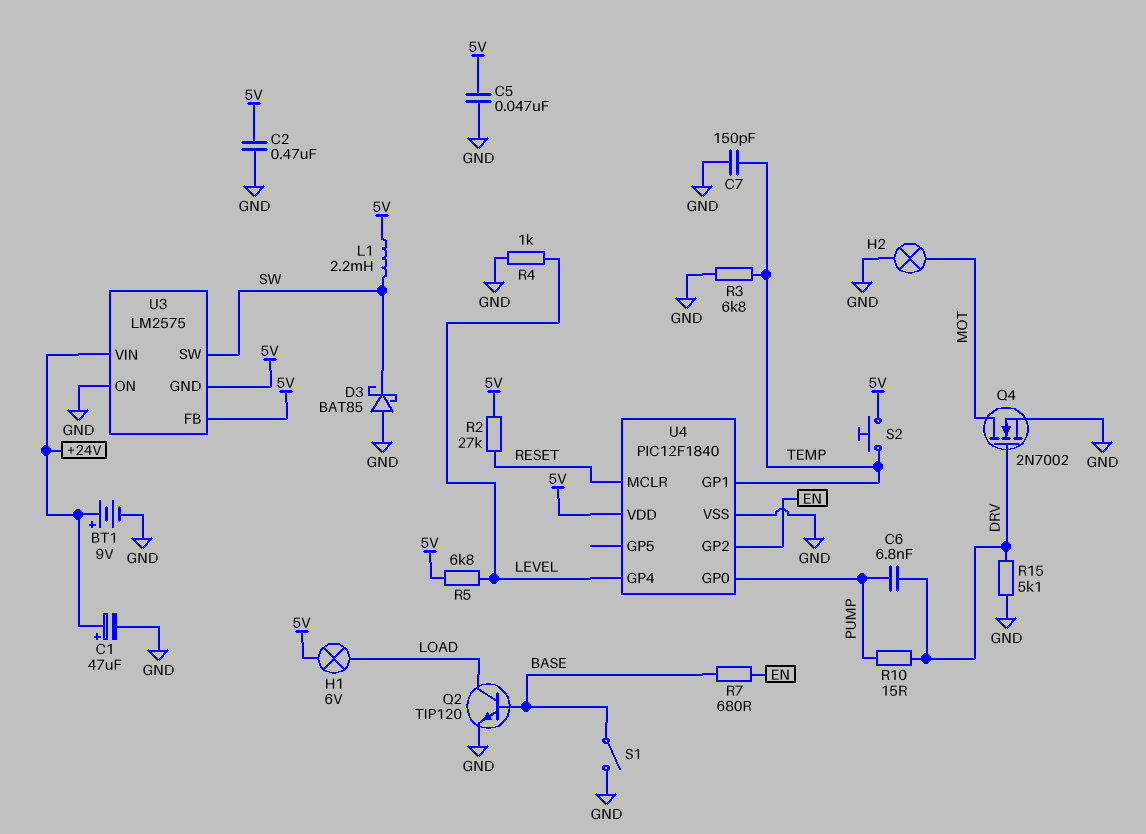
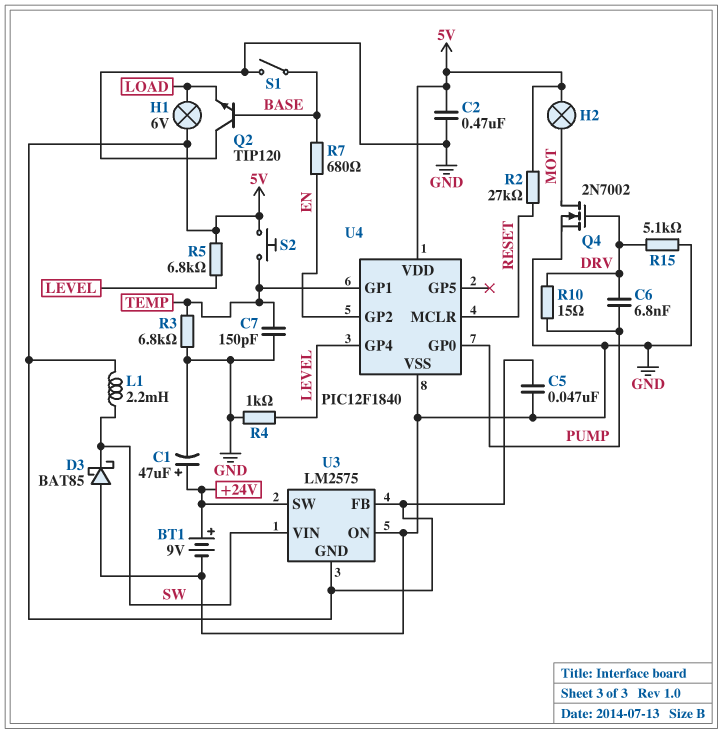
H2: lamp (GND, MOT) -> lamp (5V, MOT)
Q2: NPN TIP120 (B BASE, C LOAD, E GND) -> NPN TIP120 (B BASE, C GND, E LOAD)
U3 pin SW: SW -> +24V
U3 pin VIN: +24V -> SW

